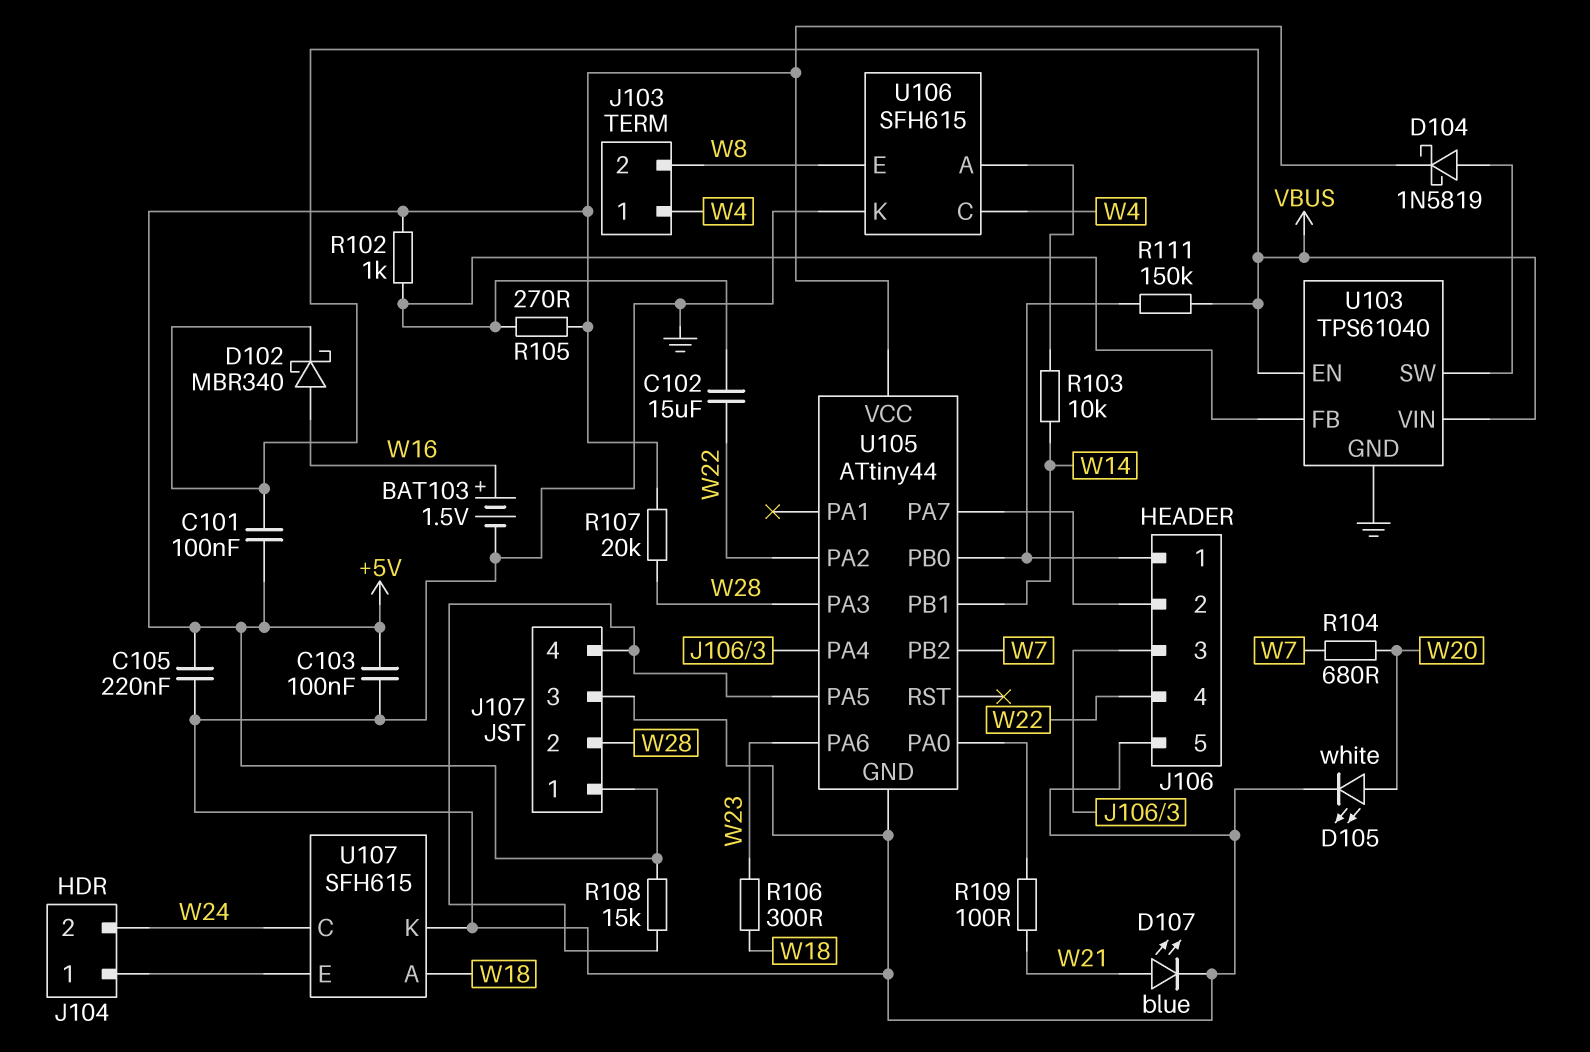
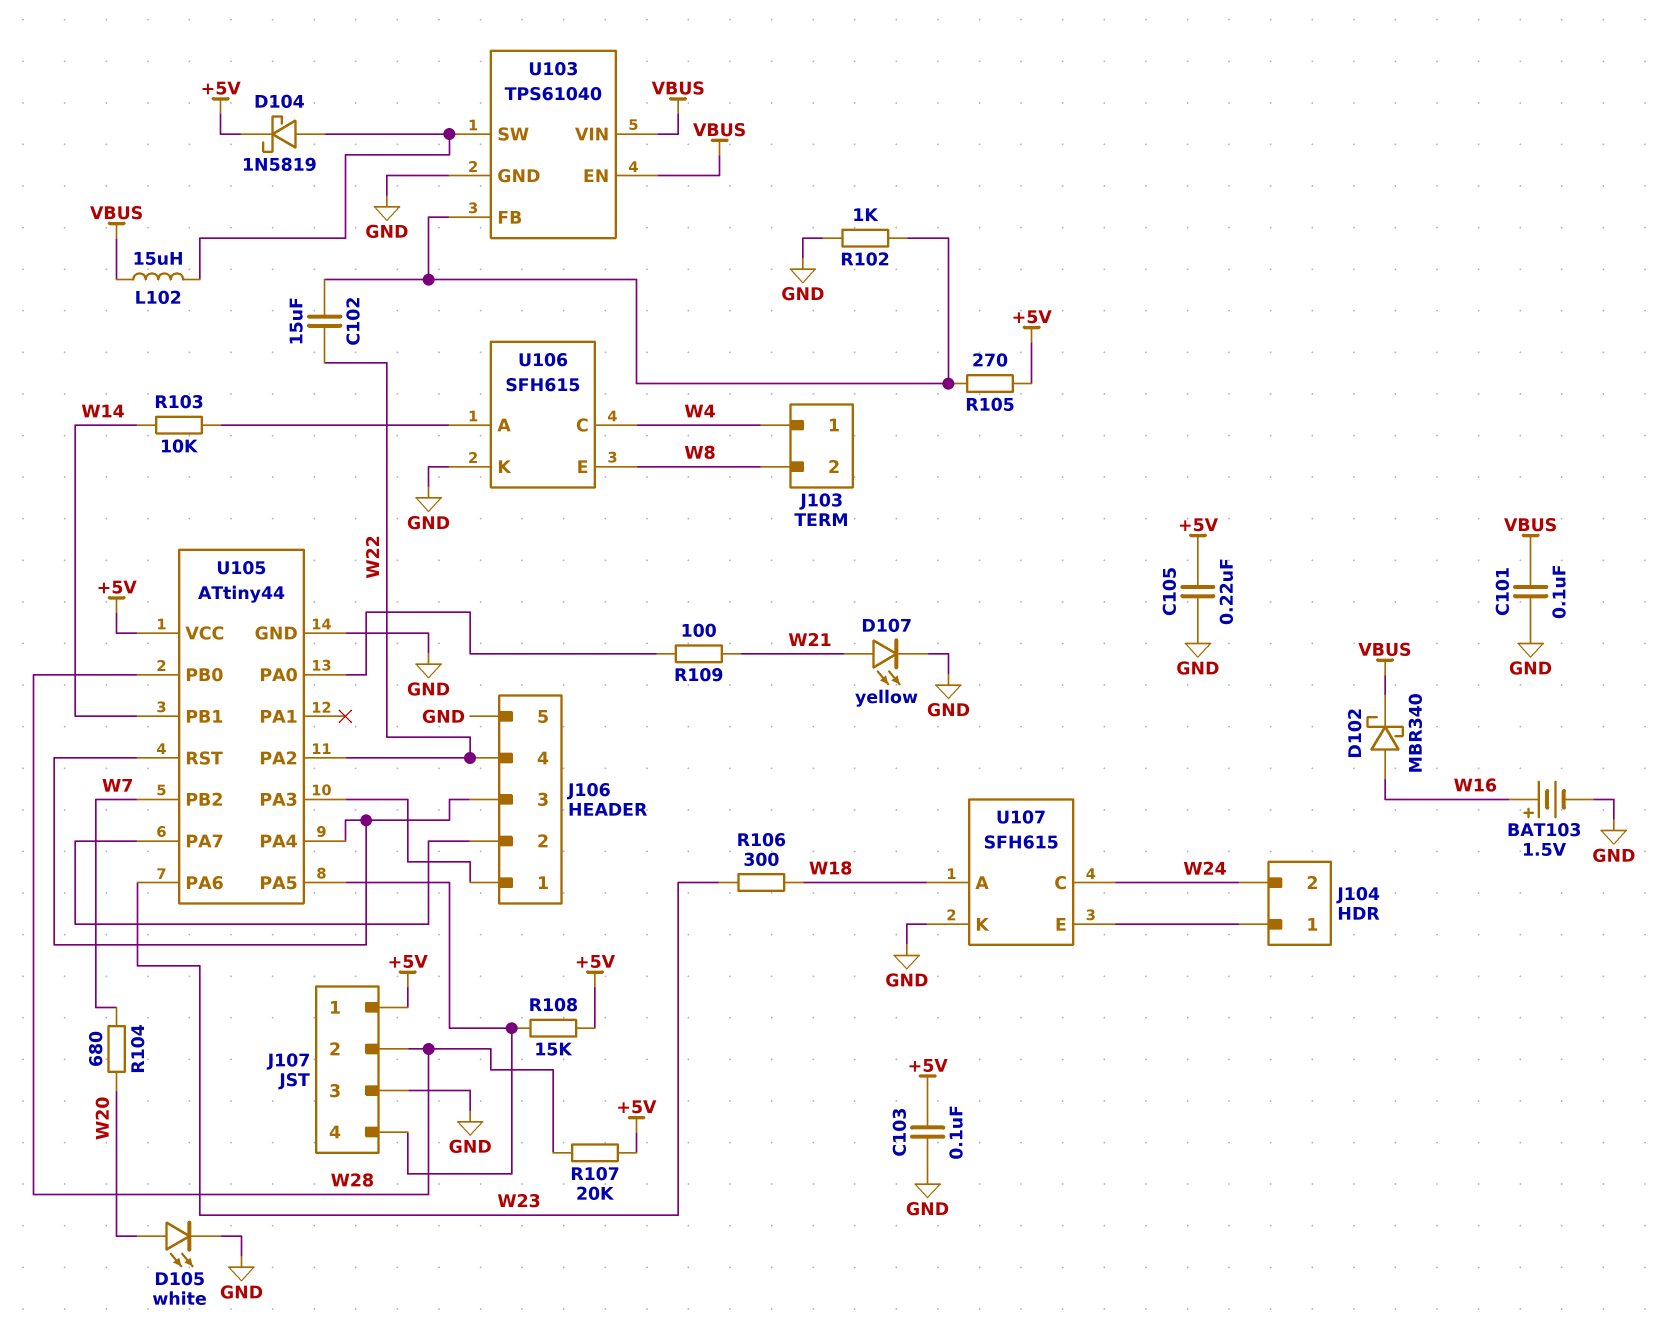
C101: 100nF (+5V, VBUS) -> 100nF (GND, VBUS)
D107: LED blue (A W21, K GND) -> LED yellow (A W21, K GND)
L102: none -> 15uH (U103/SW, VBUS)
R102: 1k (+5V, U103/FB) -> 1k (GND, U103/FB)
R111: 150k (J106/1, VBUS) -> none
U105 pin PA3: W28 -> J106/1
U105 pin PB0: J106/1 -> W28
U105 pin RST: none -> J106/3

